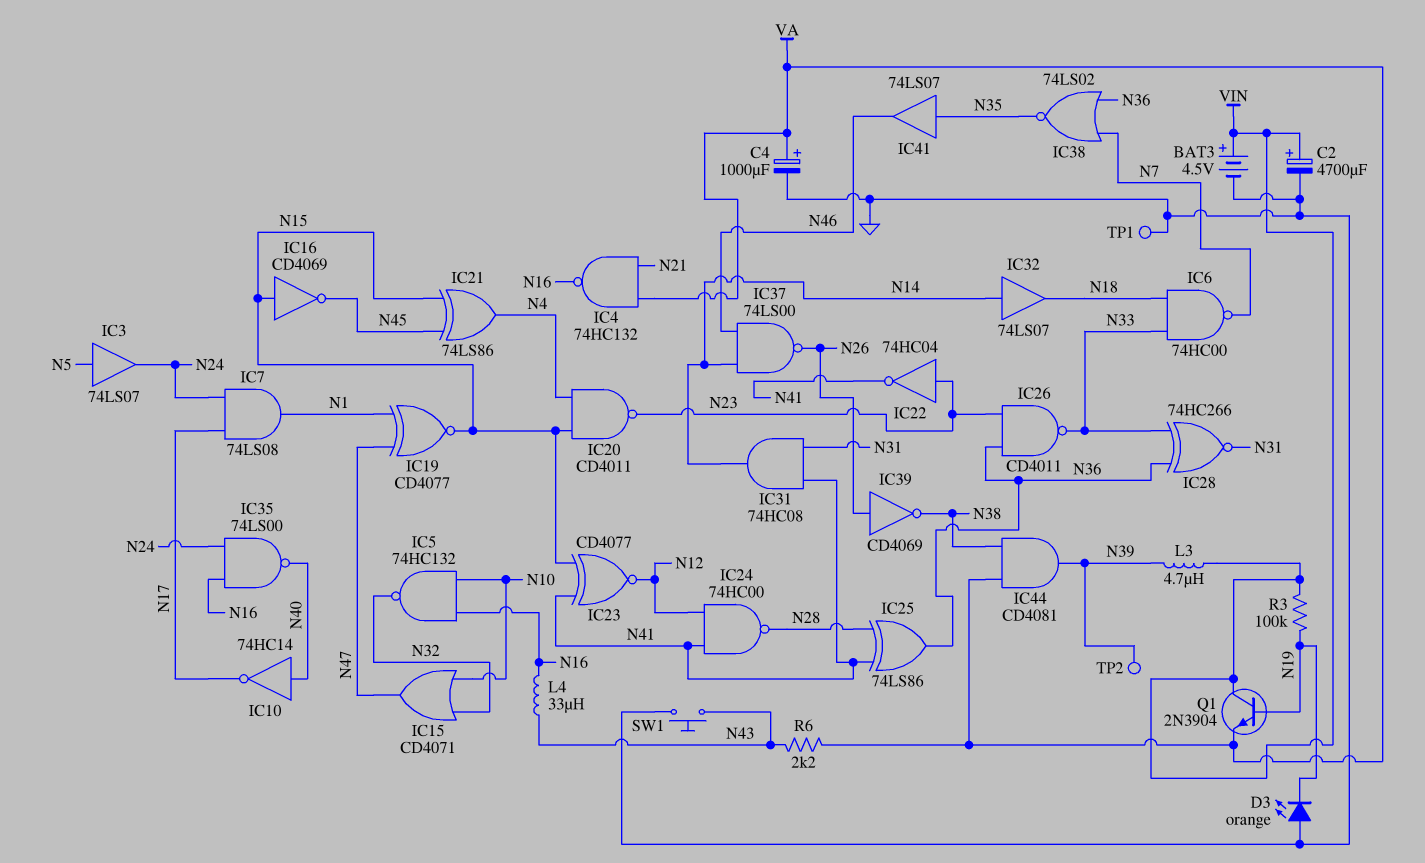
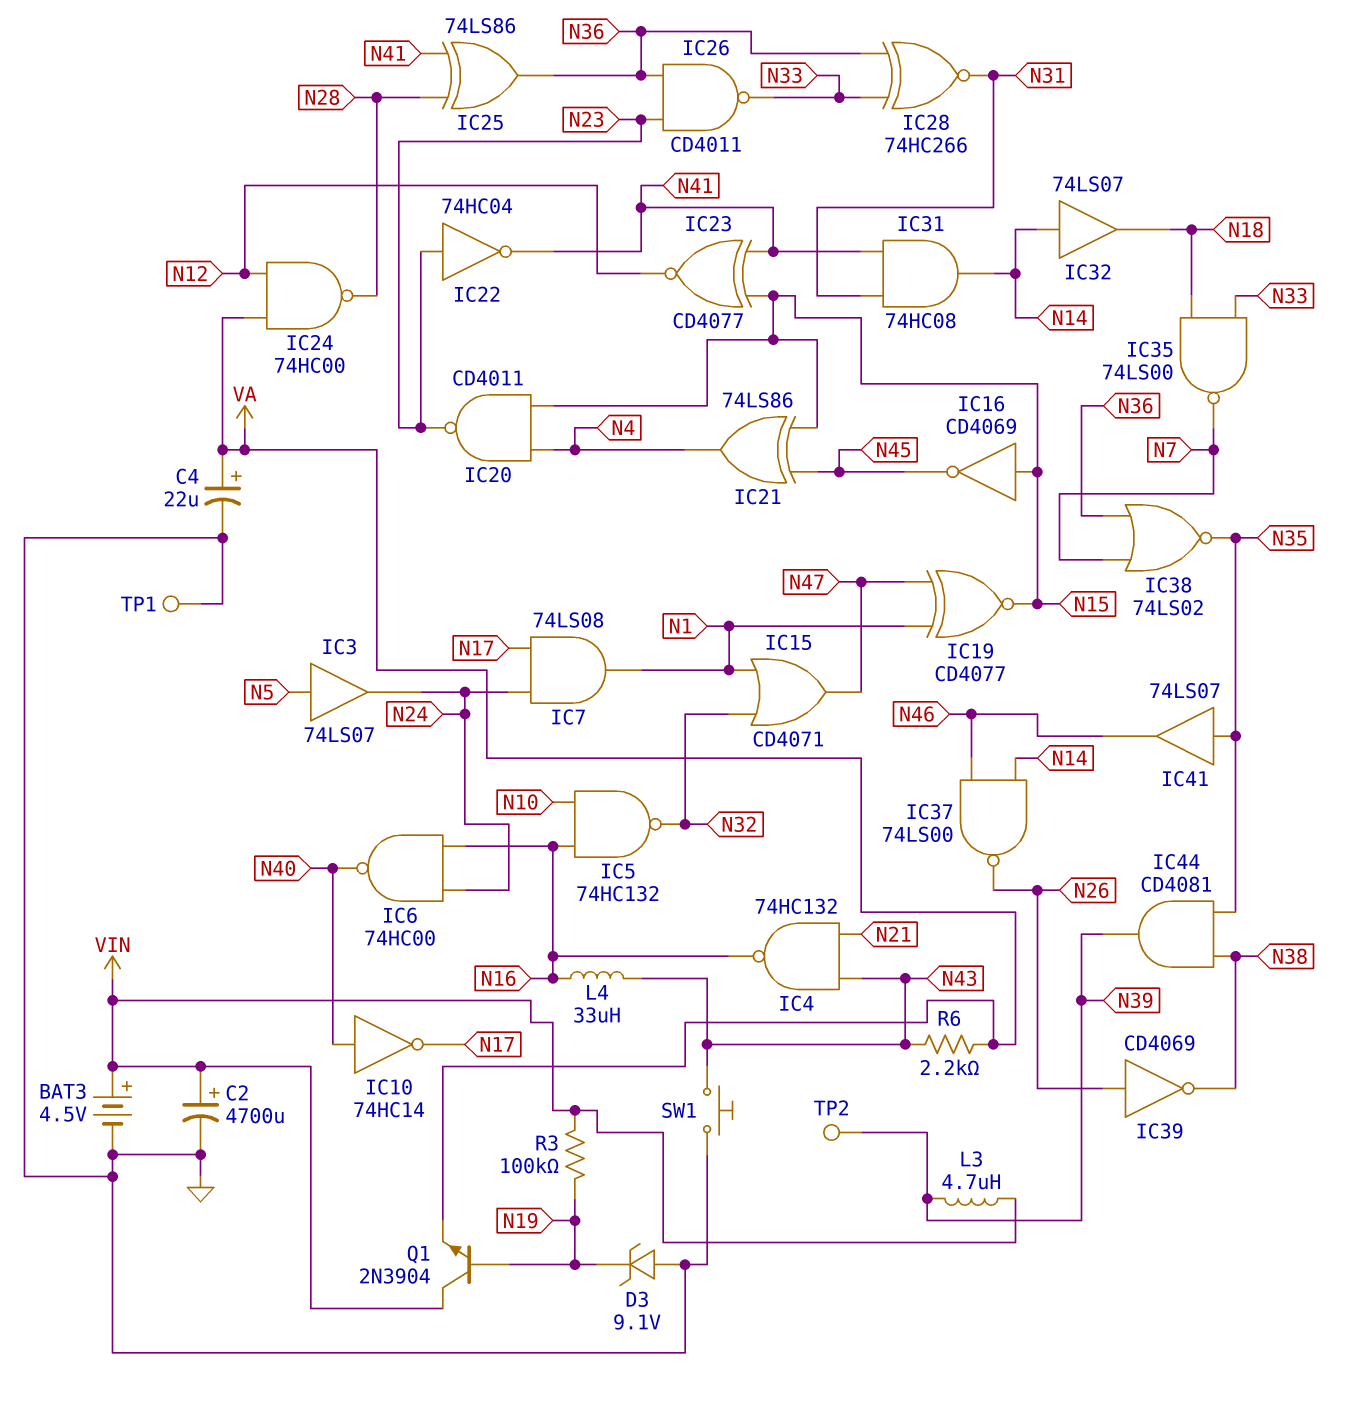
C4: 1000uF (plus VA, minus GND) -> 22uF (plus VA, minus GND)
D3: LED orange (A GND, K N19) -> zener 9.1V (A GND, K N19)
IC4: NAND 74HC132 (in N21, in VA, out N16) -> NAND 74HC132 (in N21, in N43, out N16)
IC6: NAND 74HC00 (in N18, in N33, out N7) -> NAND 74HC00 (in N16, in N24, out N40)
IC15: OR CD4071 (in N10, in N32, out N47) -> OR CD4071 (in N1, in N32, out N47)
IC24: NAND 74HC00 (in N12, in N41, out N28) -> NAND 74HC00 (in N12, in VA, out N28)
IC35: NAND 74LS00 (in N16, in N24, out N40) -> NAND 74LS00 (in N18, in N33, out N7)
IC44: AND CD4081 (in N38, in VA, out N39) -> AND CD4081 (in N35, in N38, out N39)

